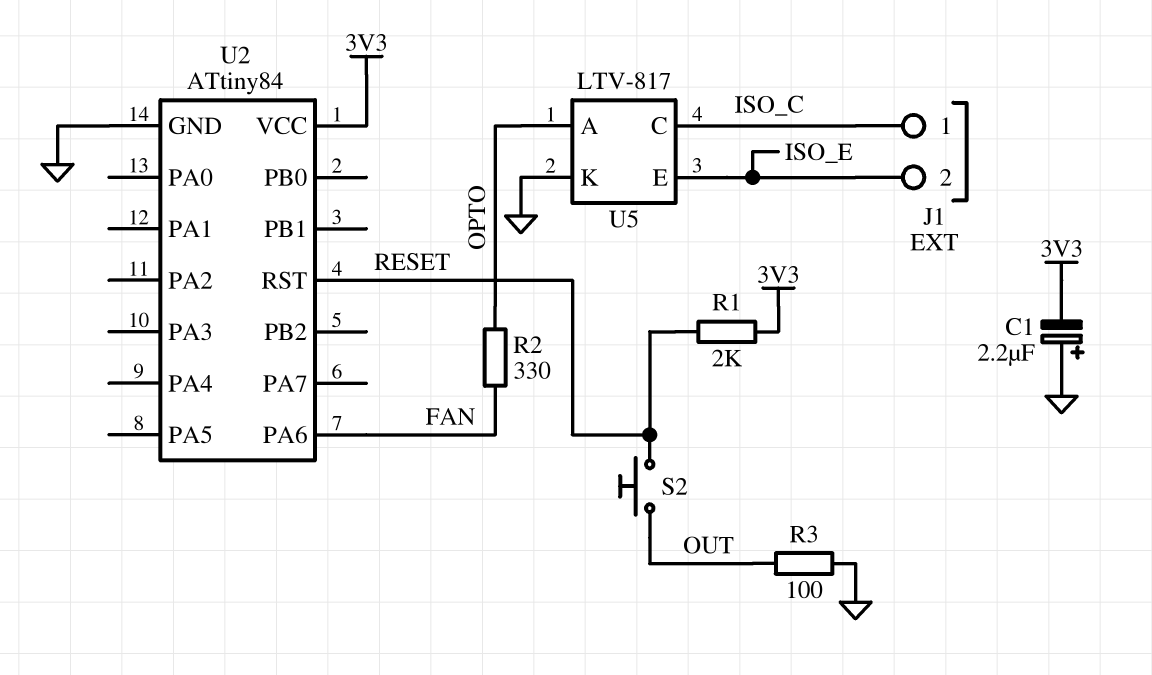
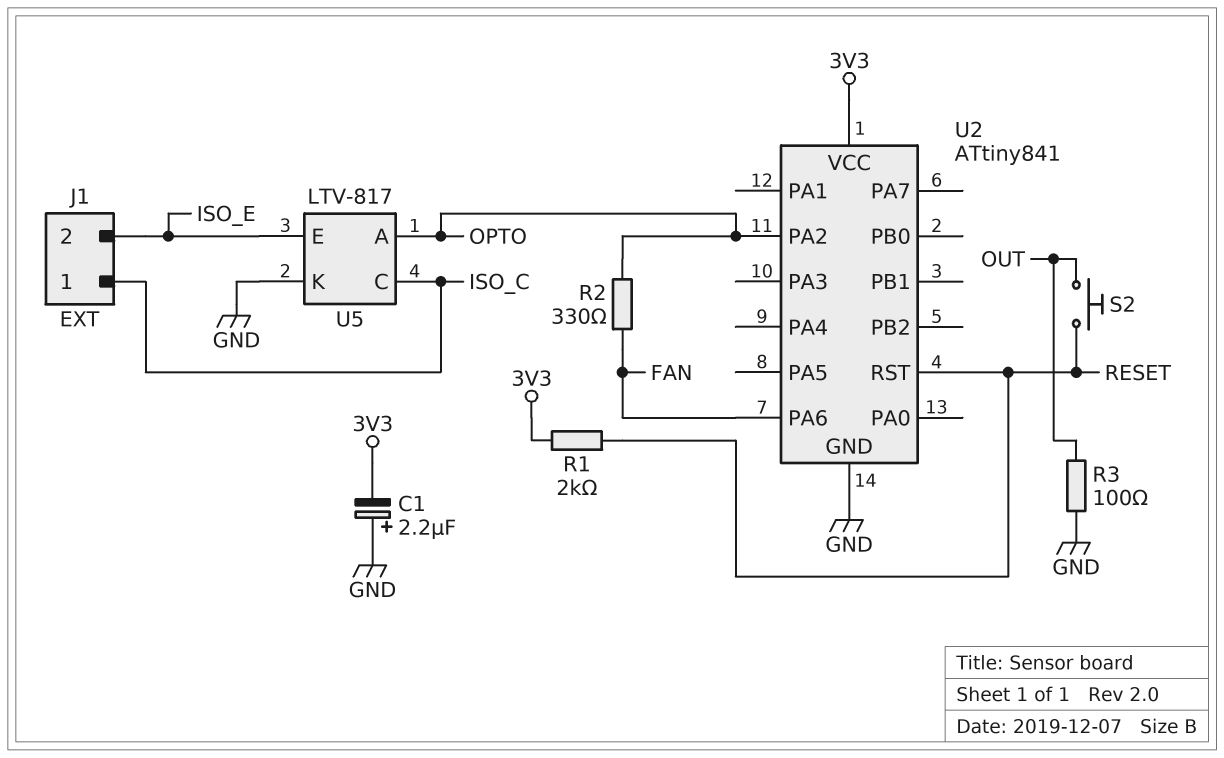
U2: ATtiny84 -> ATtiny841
U2 pin PA2: none -> OPTO

